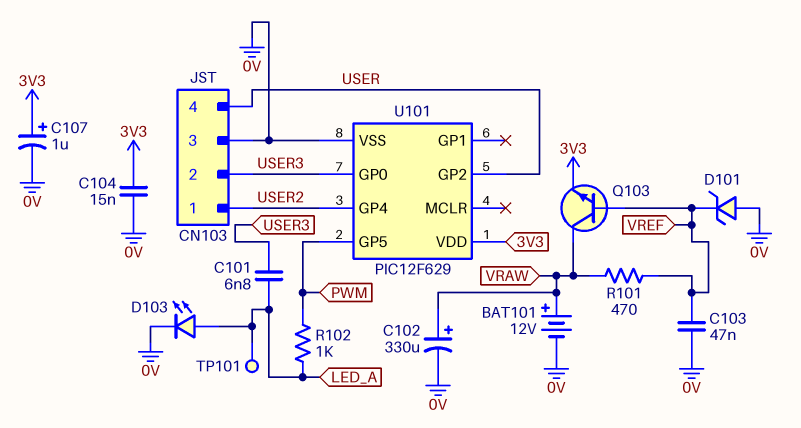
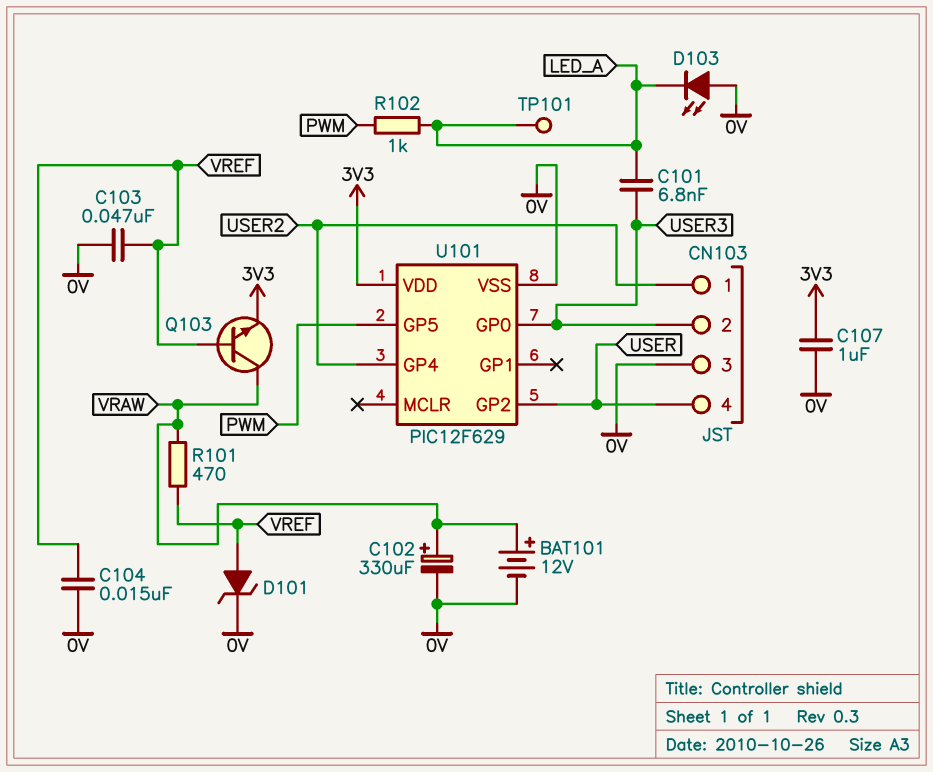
C104: 15nF (0V, 3V3) -> 15nF (0V, VREF)
C107: 1uF (plus 3V3, minus 0V) -> 1uF (0V, 3V3)
D101: zener (A 0V, K VREF) -> zener (A VREF, K 0V)
D103: LED (A LED_A, K 0V) -> LED (A 0V, K LED_A)

